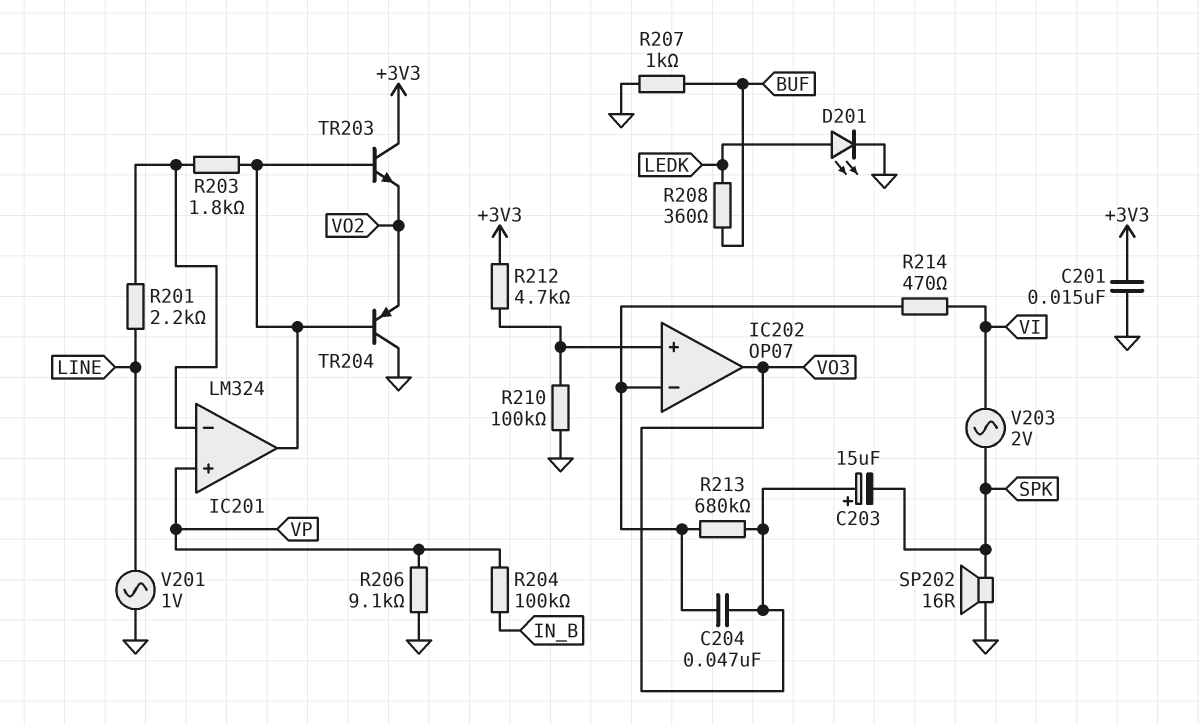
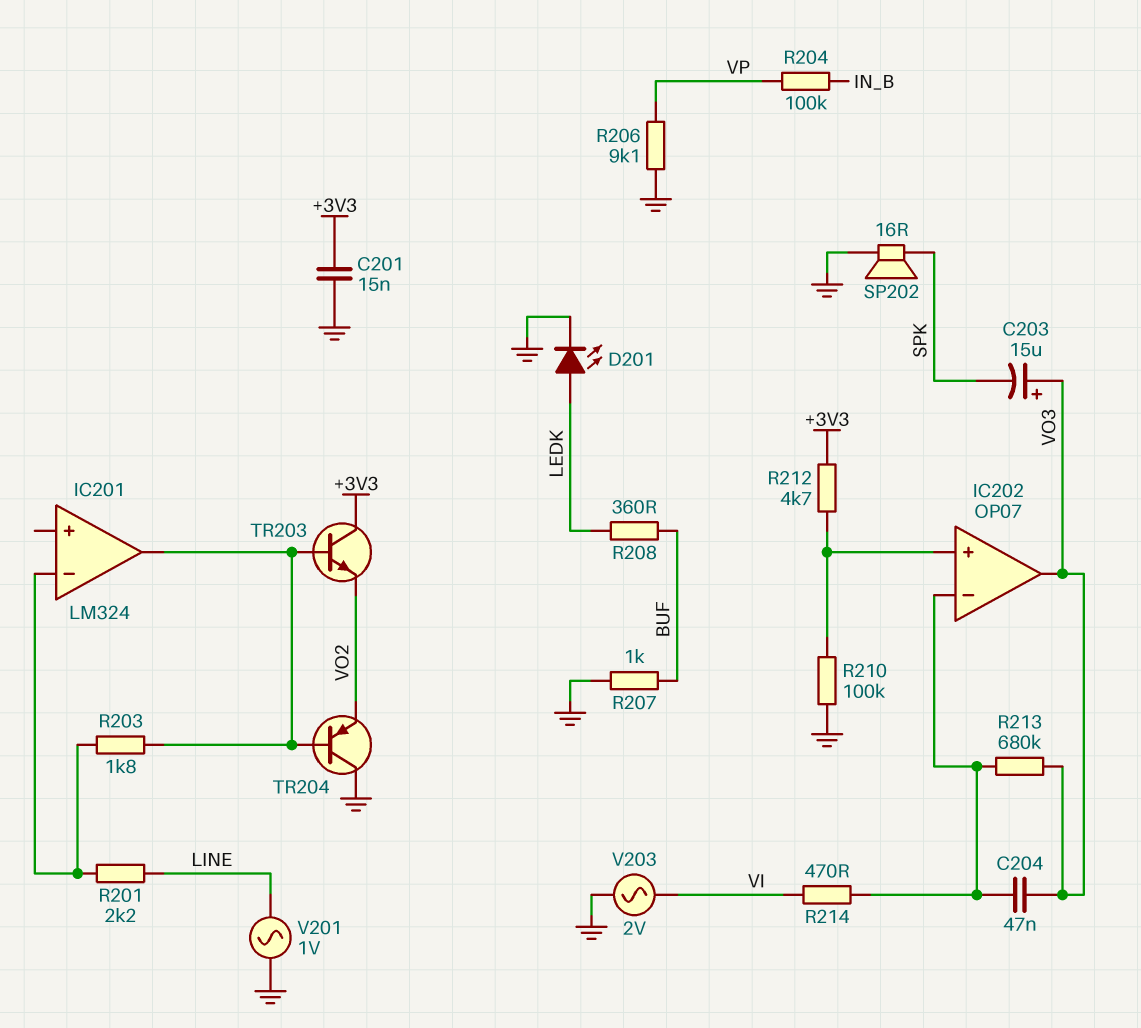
IC201 pin in+: VP -> none
V203: AC 2V (SPK, VI) -> AC 2V (GND, VI)

